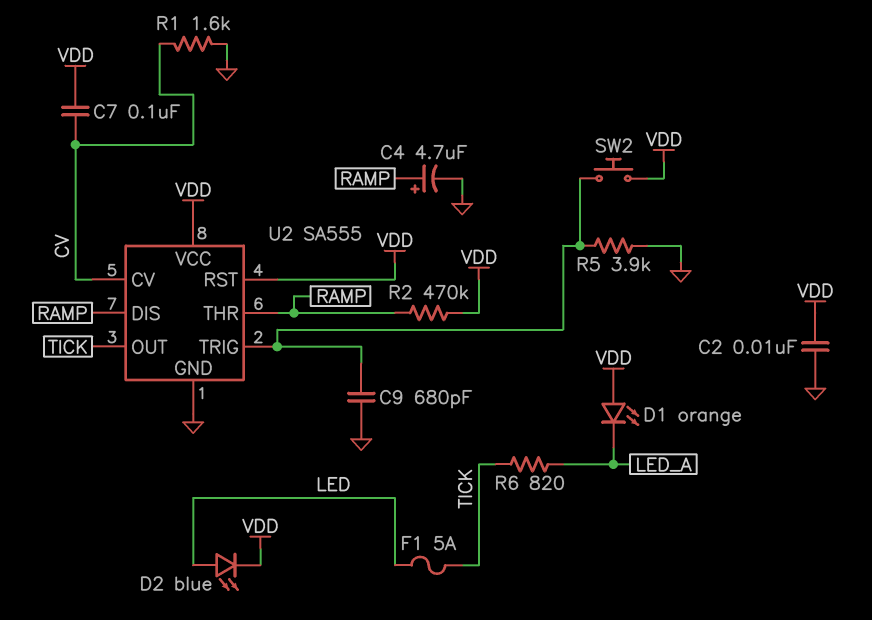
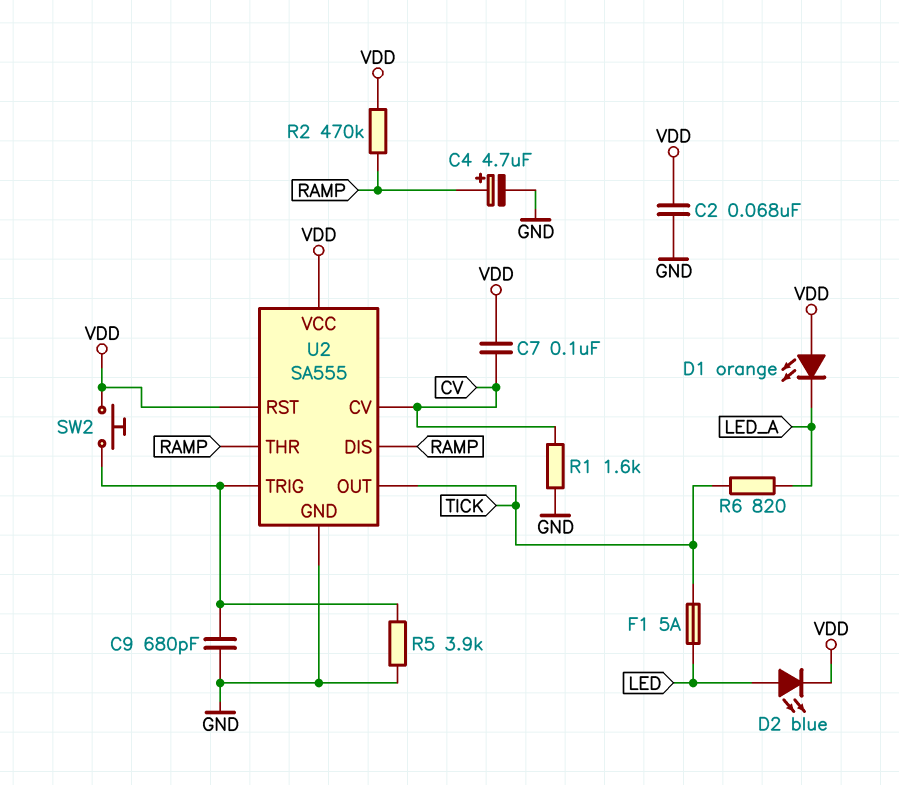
C2: 10nF (GND, VDD) -> 68nF (GND, VDD)

